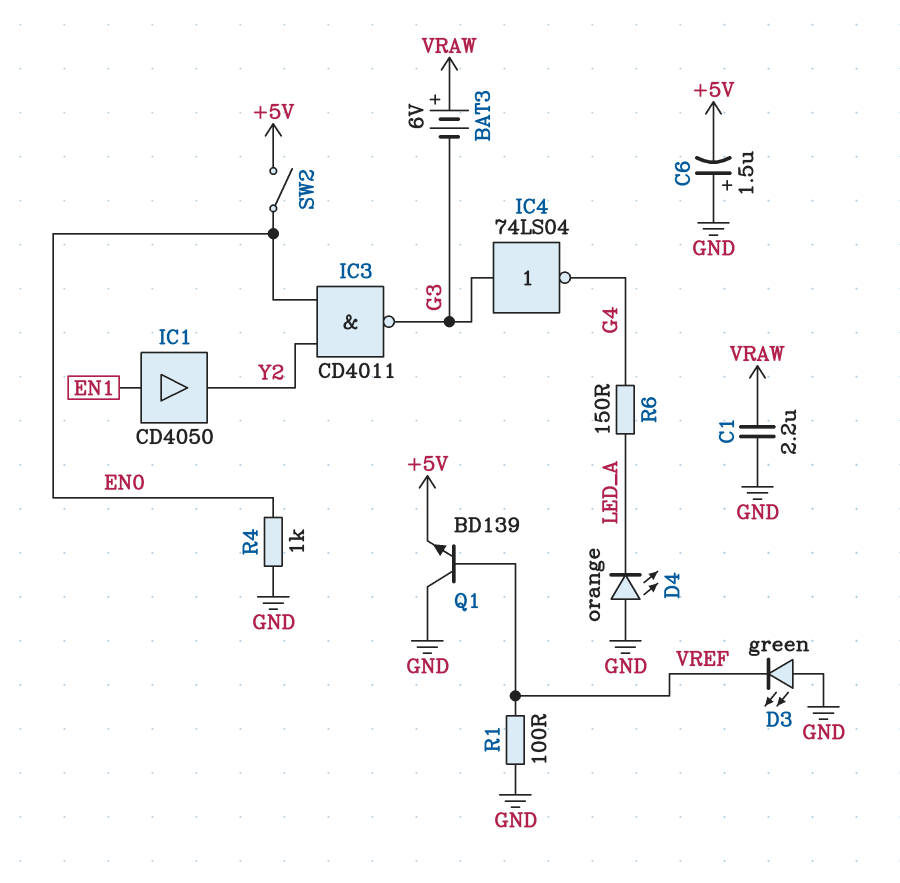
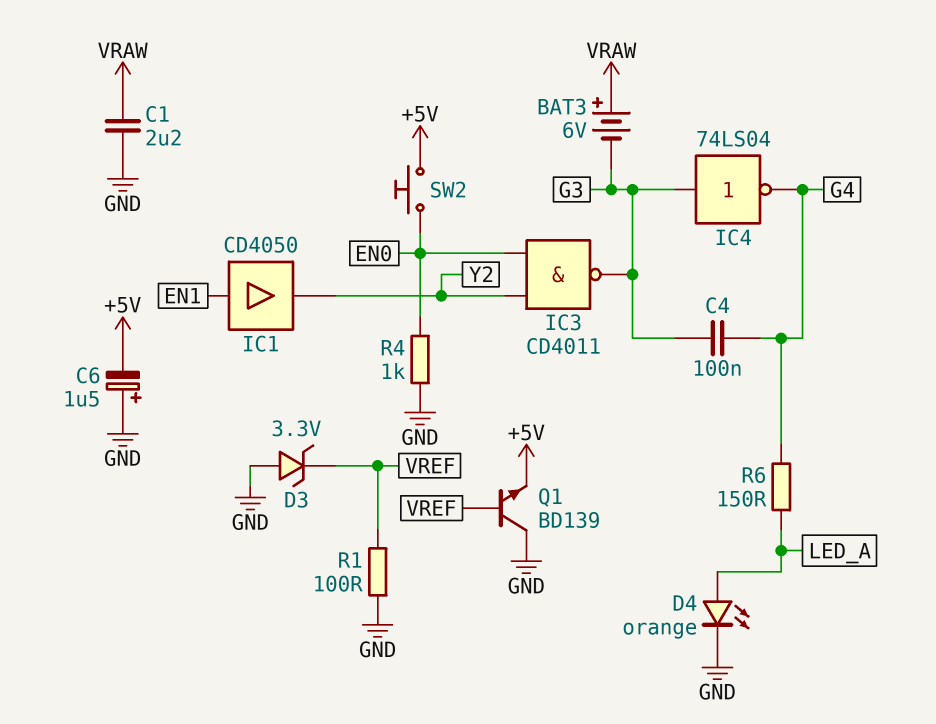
C4: none -> 100nF (G3, G4)
D3: LED green (A GND, K VREF) -> zener 3.3V (A GND, K VREF)
D4: LED orange (A GND, K LED_A) -> LED orange (A LED_A, K GND)
SW2: switch (+5V, EN0) -> button (+5V, EN0)

